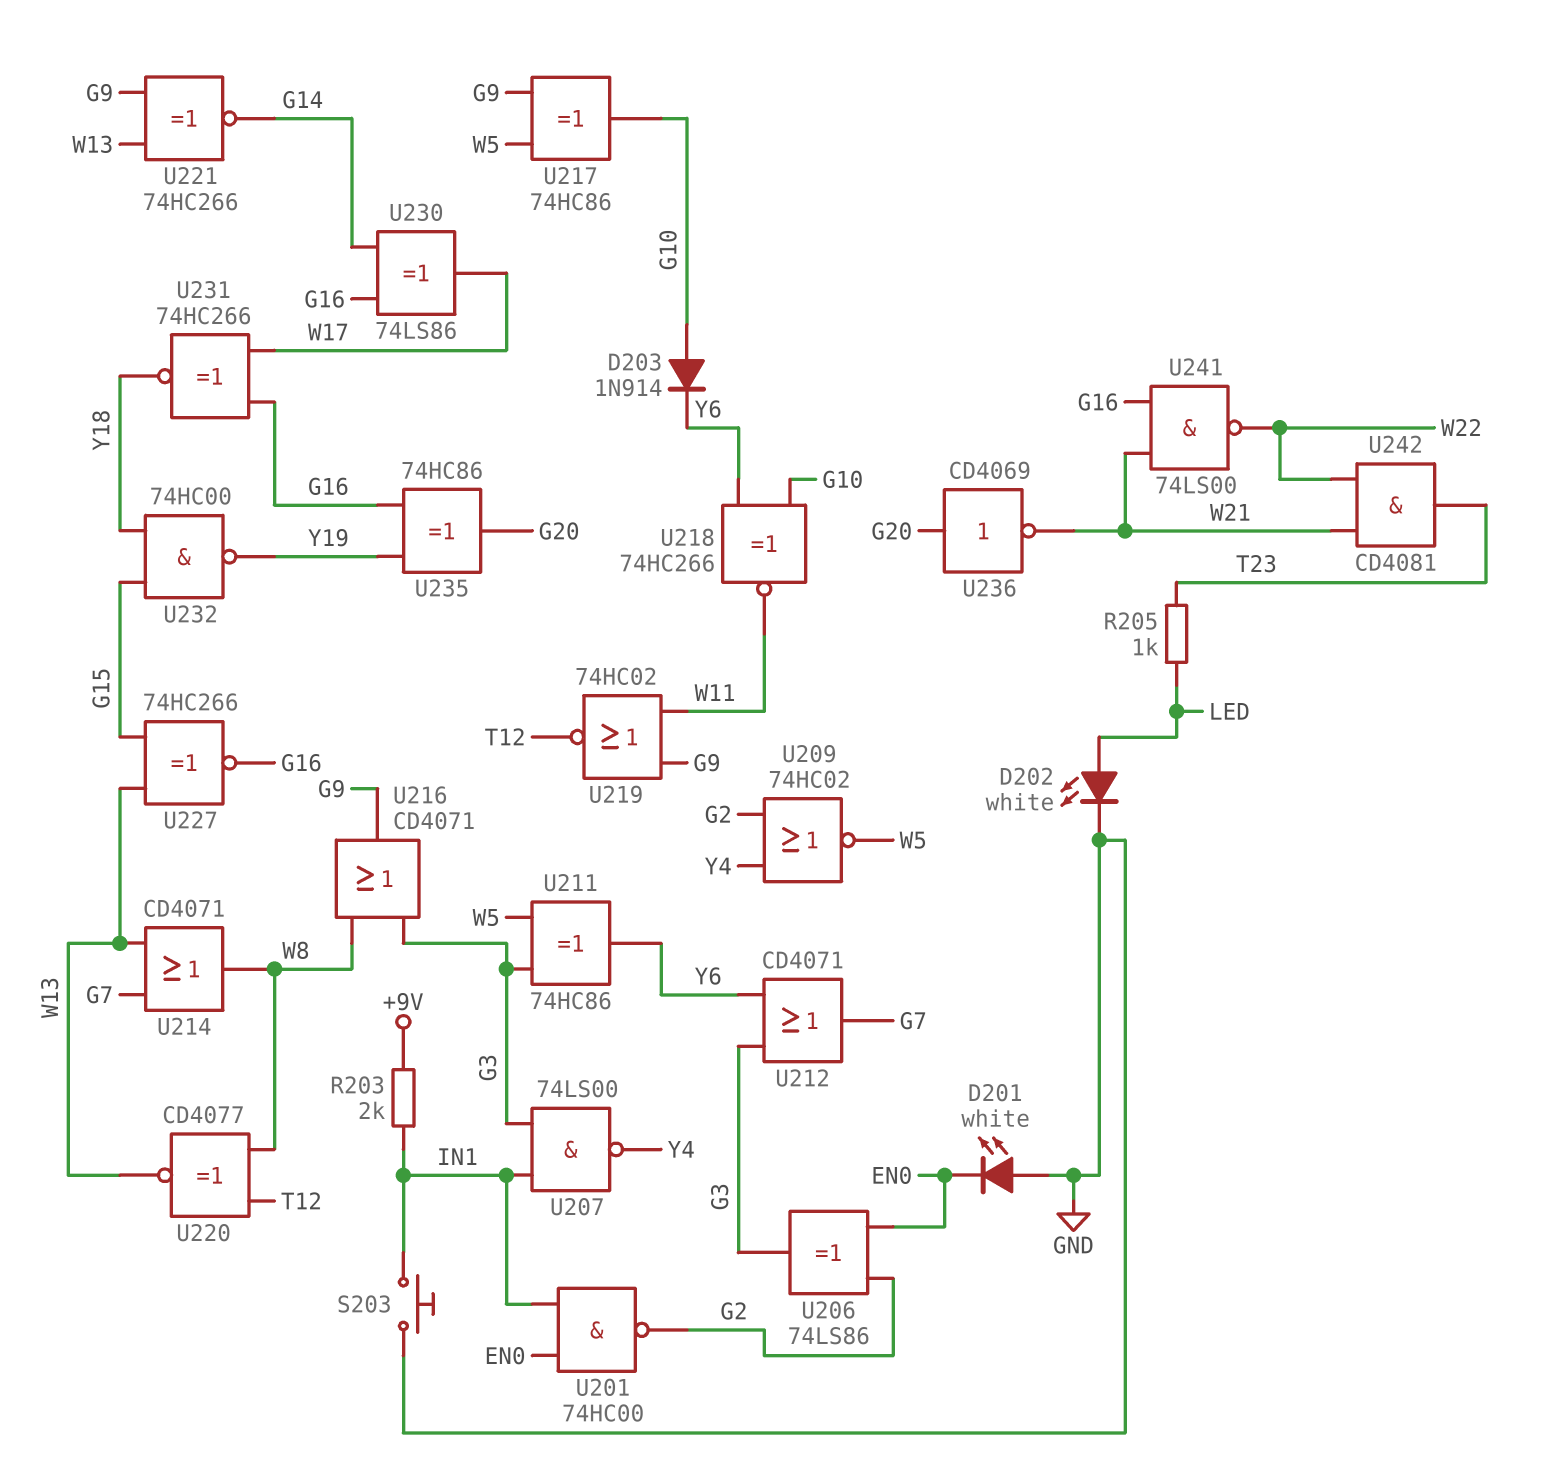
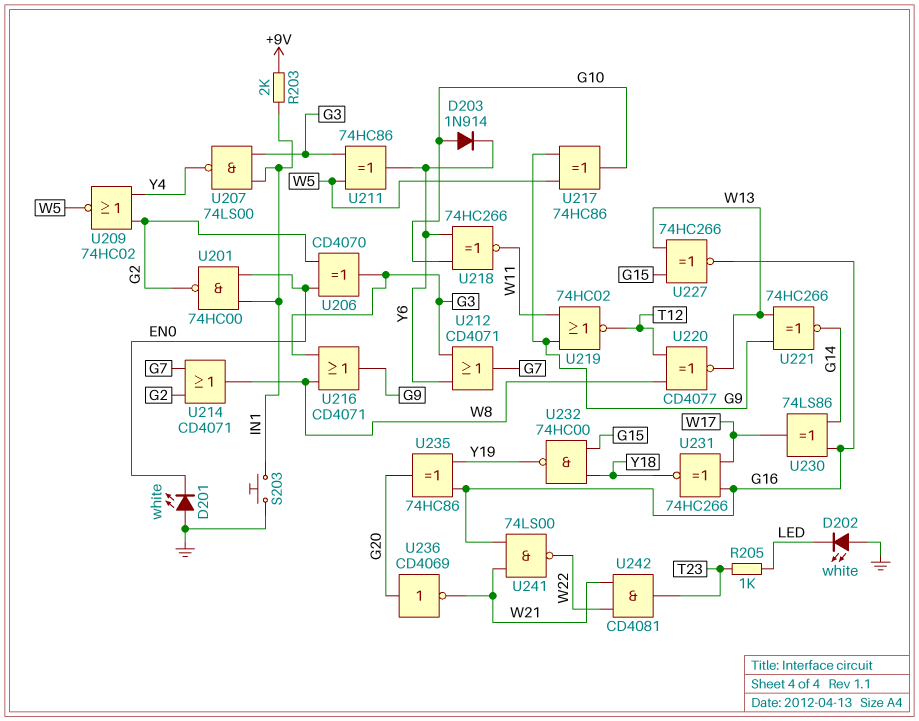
D202: LED white (A LED, K GND) -> LED white (A GND, K LED)
U206: XOR 74LS86 (in EN0, in G2, out G3) -> XOR CD4070 (in EN0, in G2, out G3)
U214: OR CD4071 (in G7, in W13, out W8) -> OR CD4071 (in G2, in G7, out W8)

